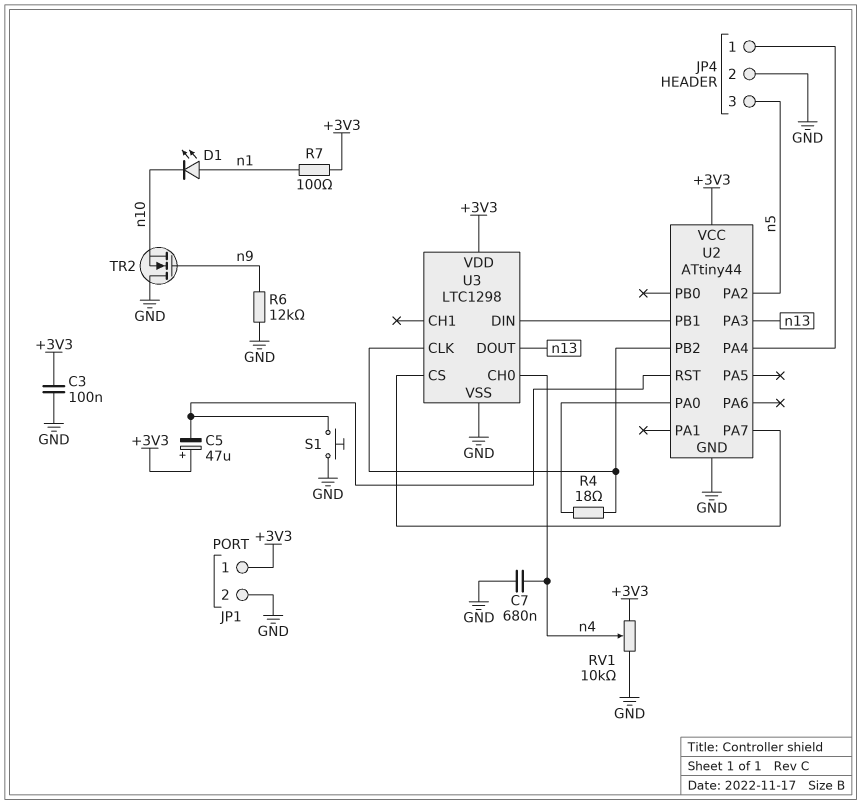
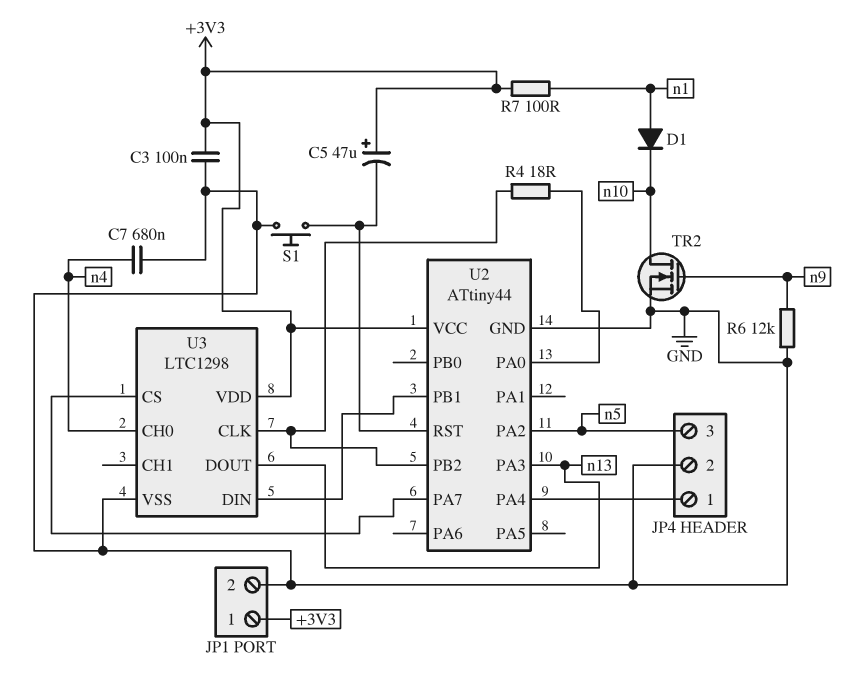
D1: LED (A n1, K n10) -> diode (A n1, K n10)
RV1: 10k (+3V3, GND, wiper n4) -> none
TR2: NMOS (G n9, D GND, S n10) -> NMOS (G n9, D n10, S GND)

